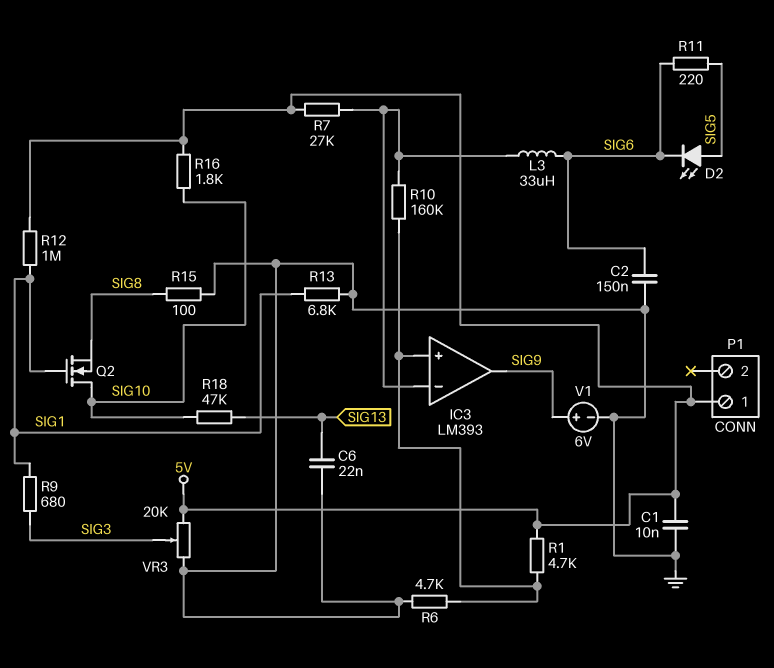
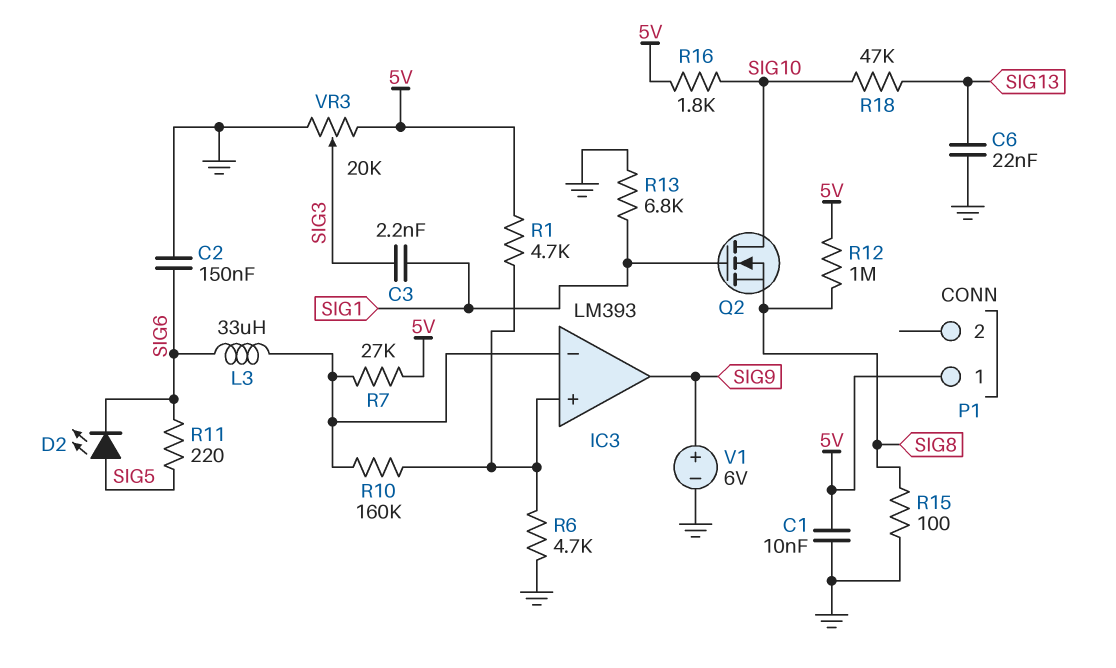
C3: none -> 2.2nF (SIG1, SIG3)
R9: 680 (SIG1, SIG3) -> none
R12: 1M (5V, SIG1) -> 1M (5V, SIG8)

